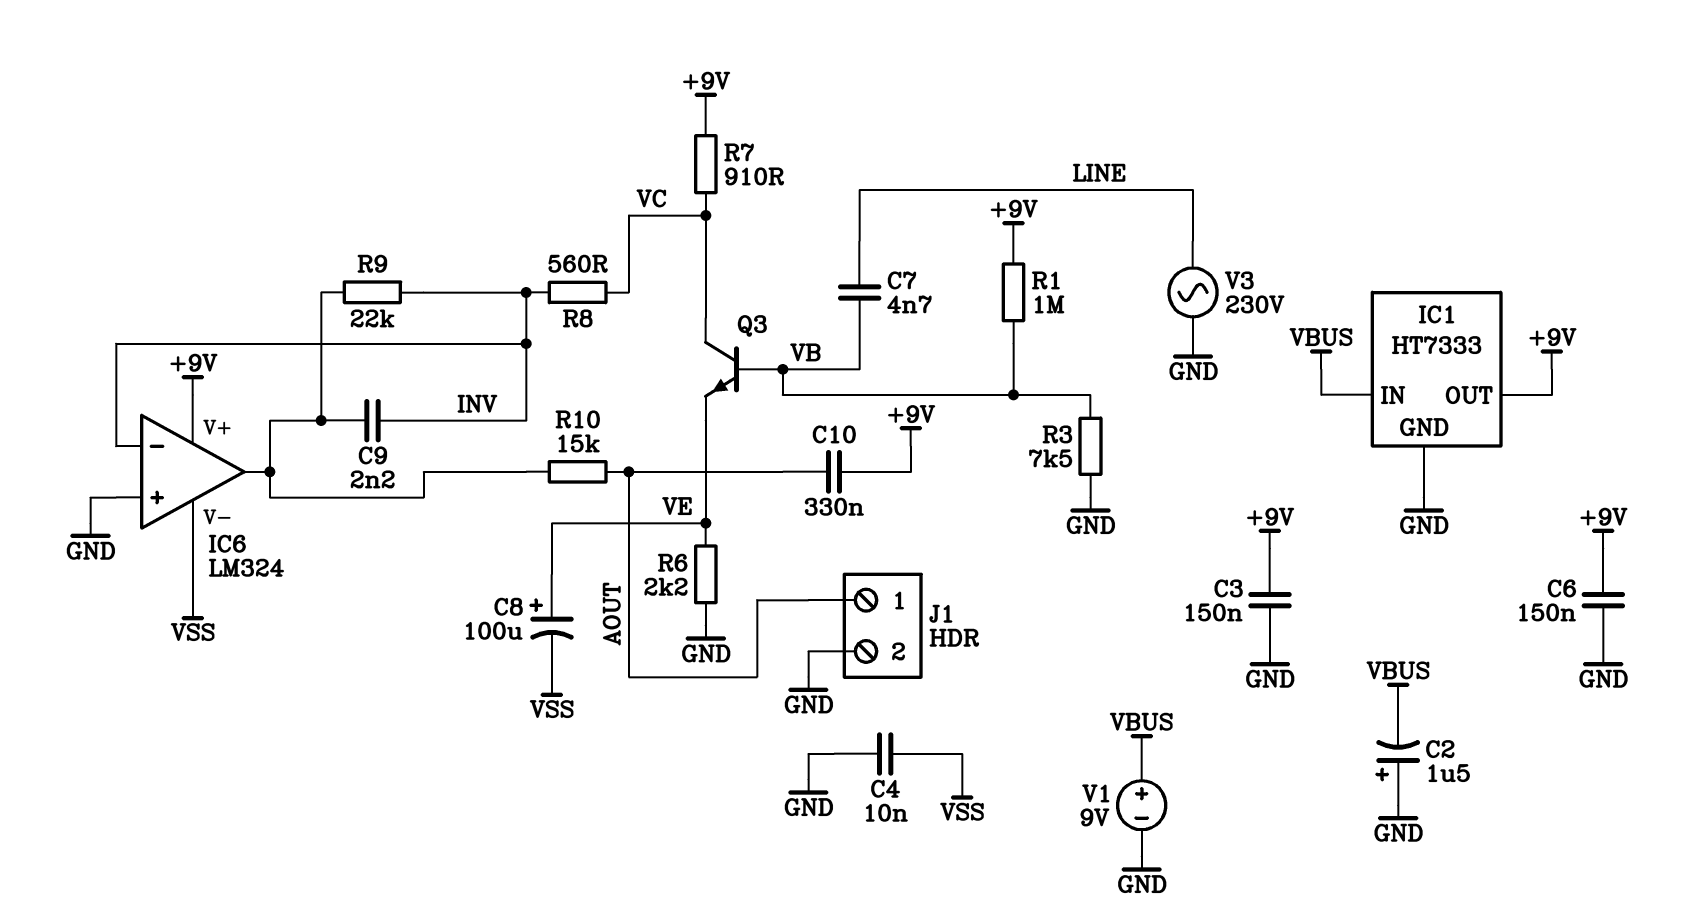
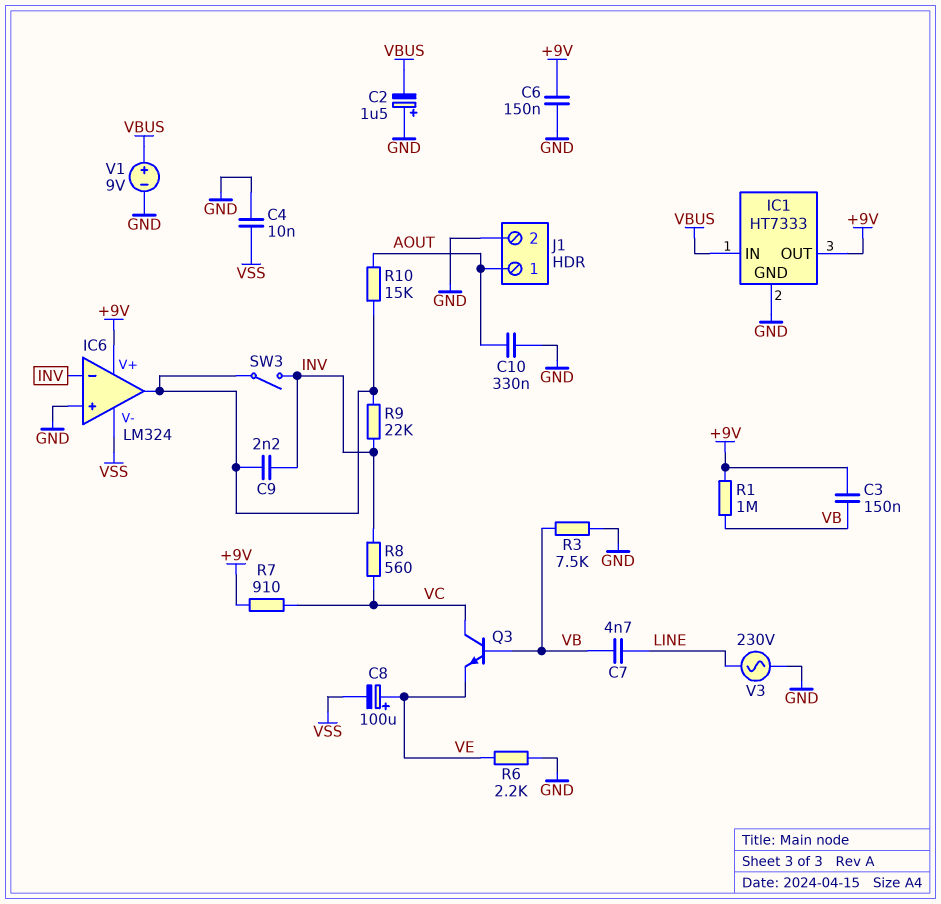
C3: 150nF (+9V, GND) -> 150nF (+9V, VB)
C10: 330nF (+9V, AOUT) -> 330nF (AOUT, GND)
SW3: none -> switch (IC6/out, INV)

